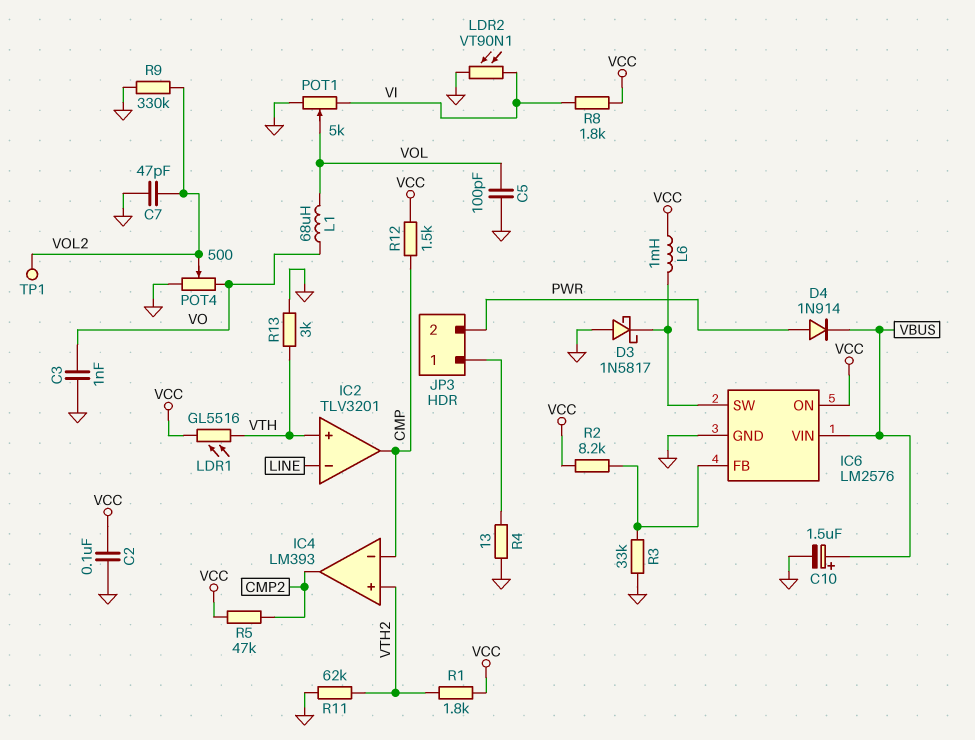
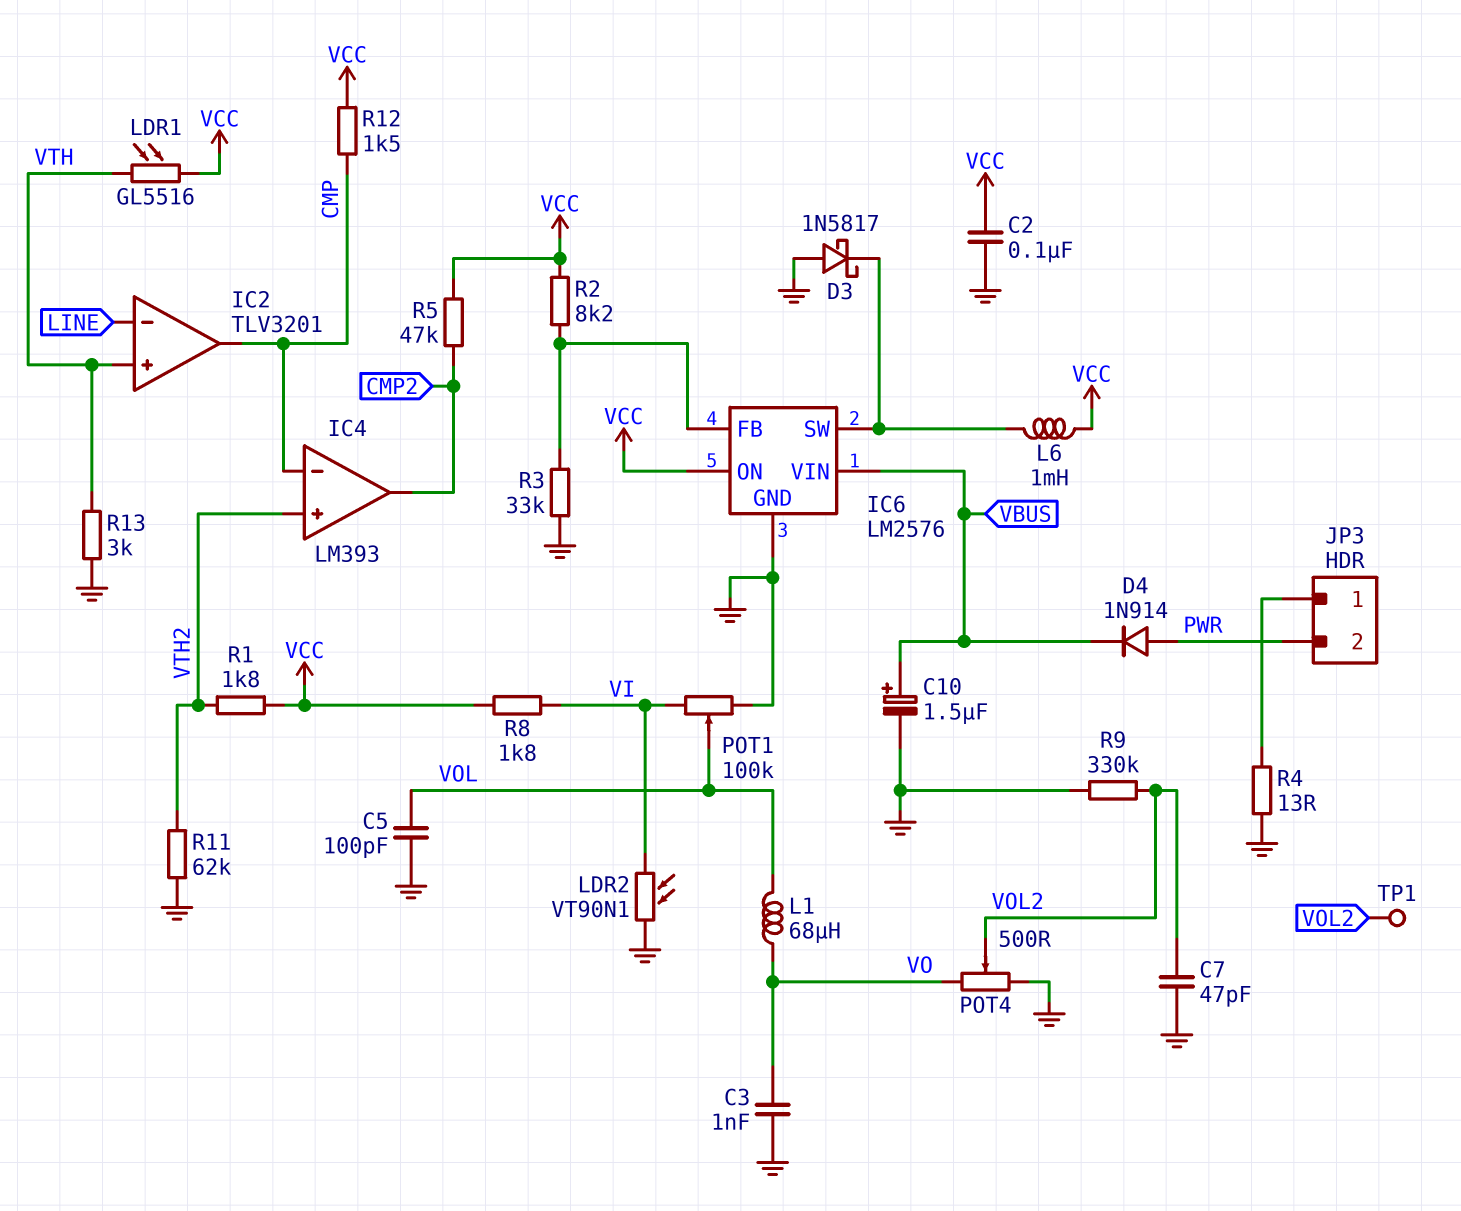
POT1: 5k (GND, VI, wiper VOL) -> 100k (GND, VI, wiper VOL)

